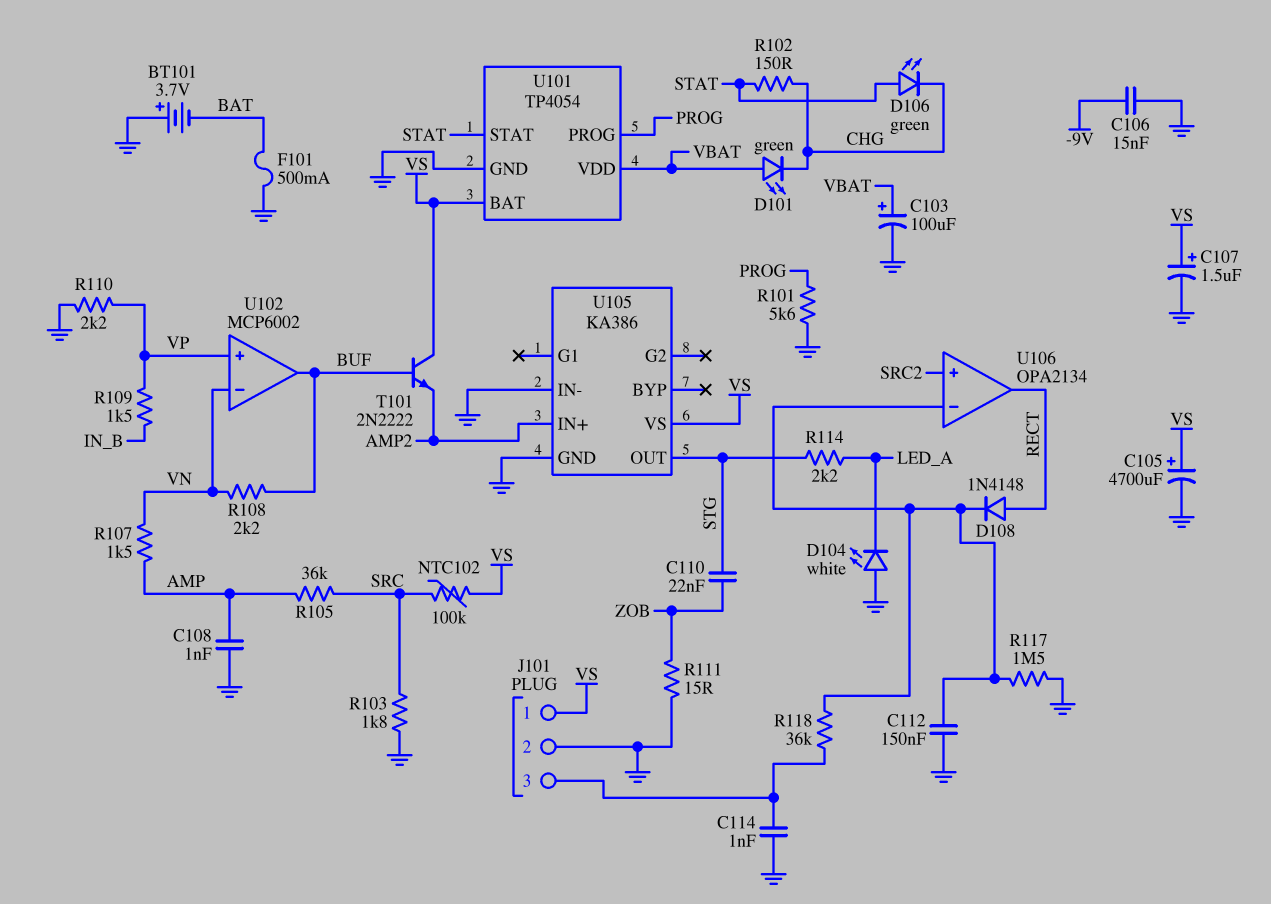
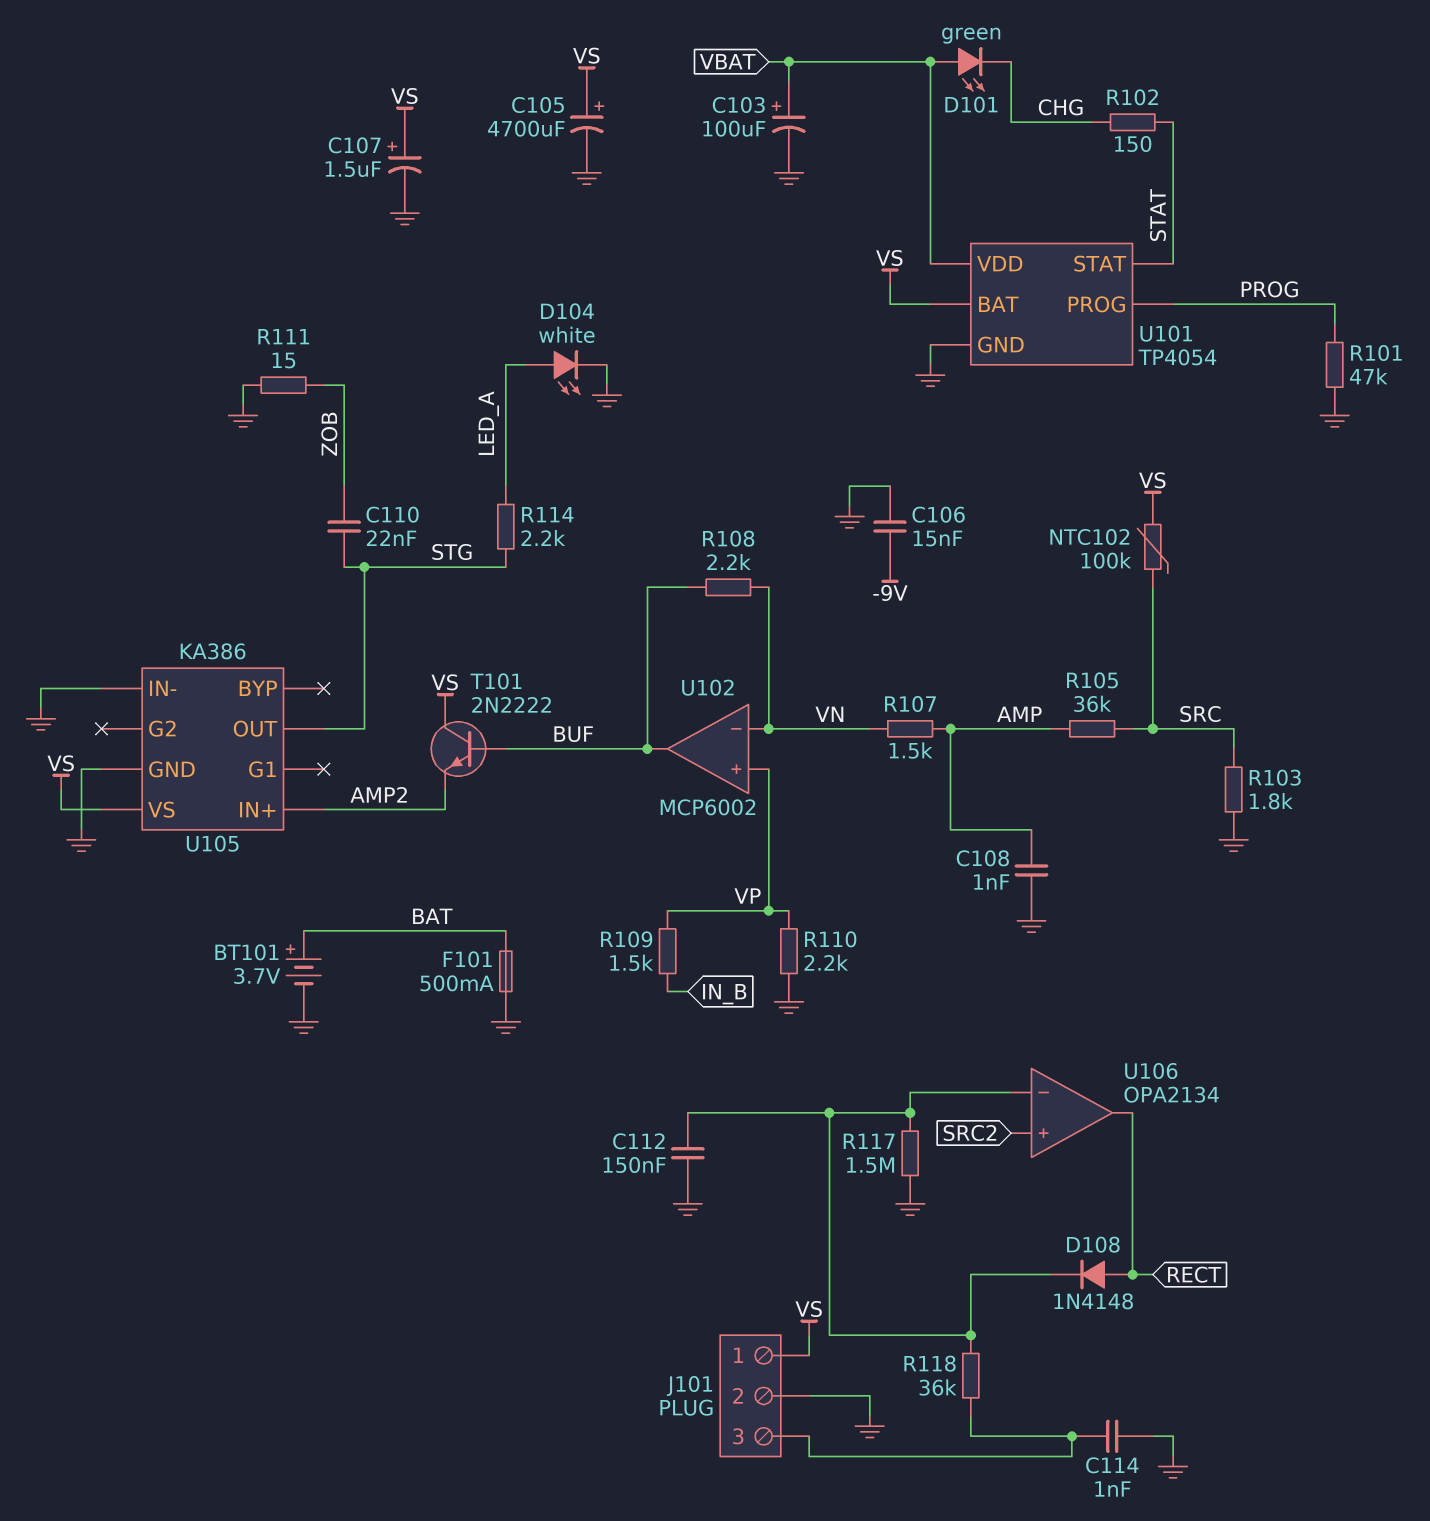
BT101: 3.7V (plus GND, minus BAT) -> 3.7V (plus BAT, minus GND)
D104: LED white (A GND, K LED_A) -> LED white (A LED_A, K GND)
D106: LED green (A STAT, K CHG) -> none
R101: 5.6k (GND, PROG) -> 47k (GND, PROG)

